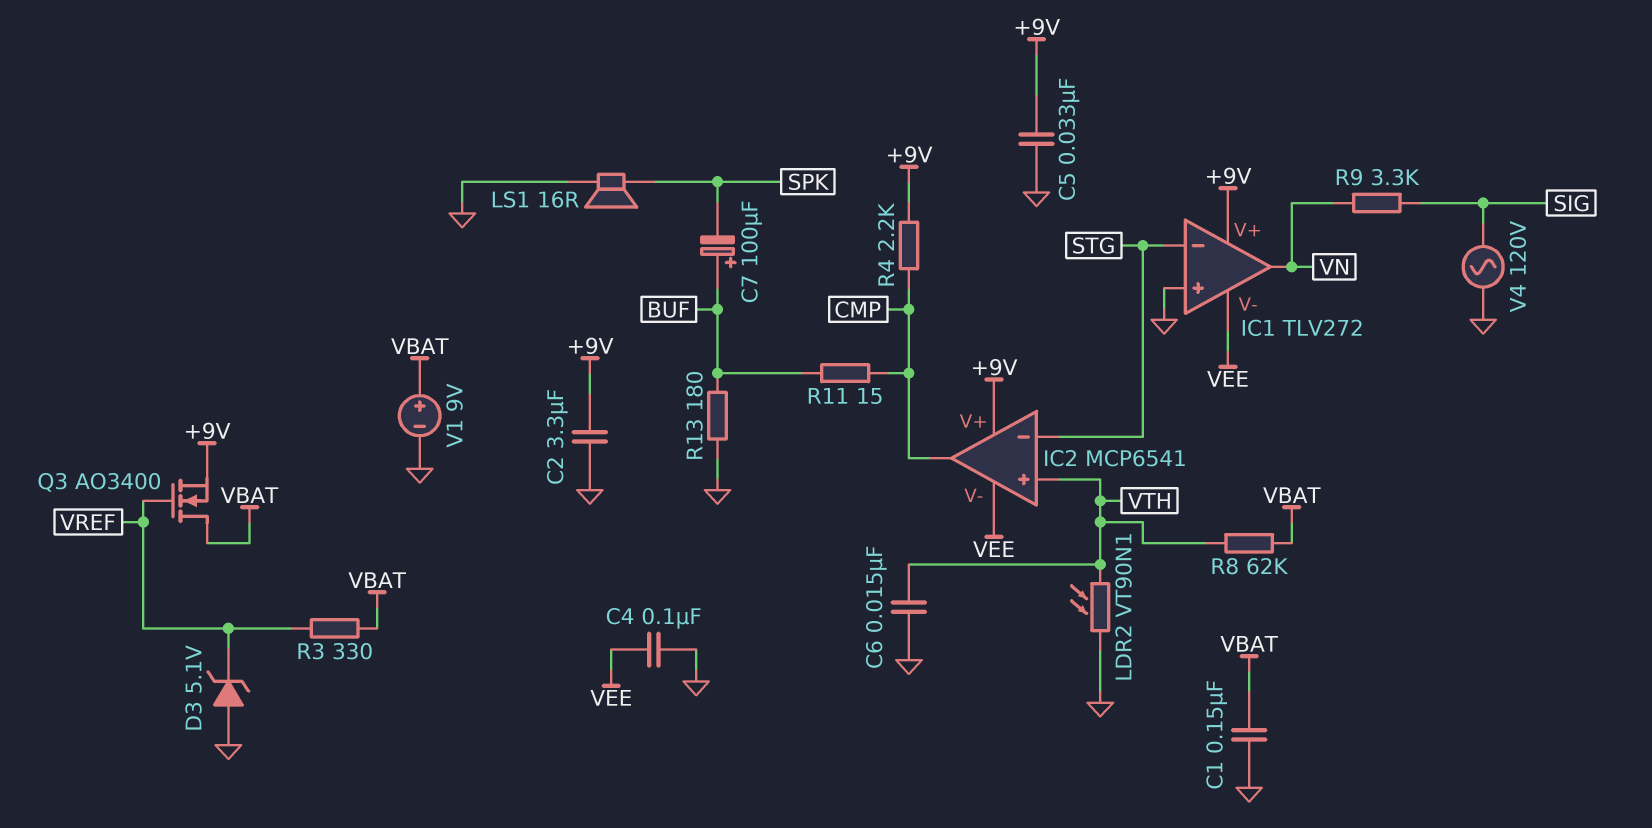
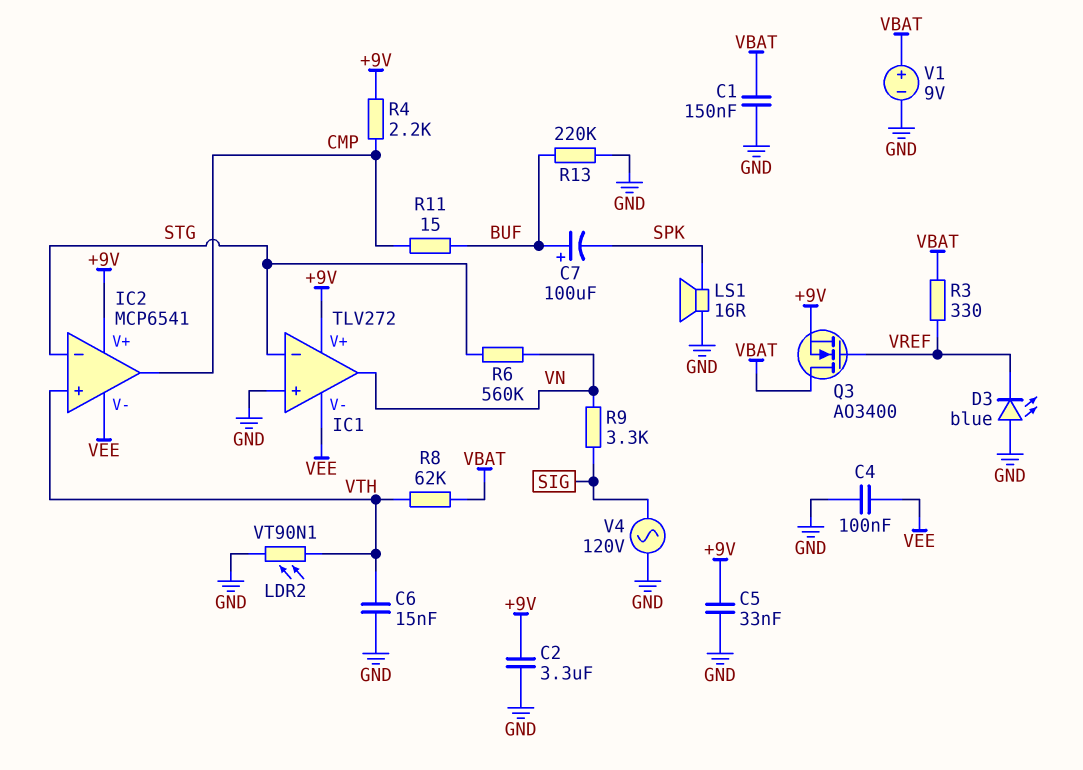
D3: zener 5.1V (A GND, K VREF) -> LED blue (A GND, K VREF)
R6: none -> 560k (STG, VN)
R13: 180 (BUF, GND) -> 220k (BUF, GND)

